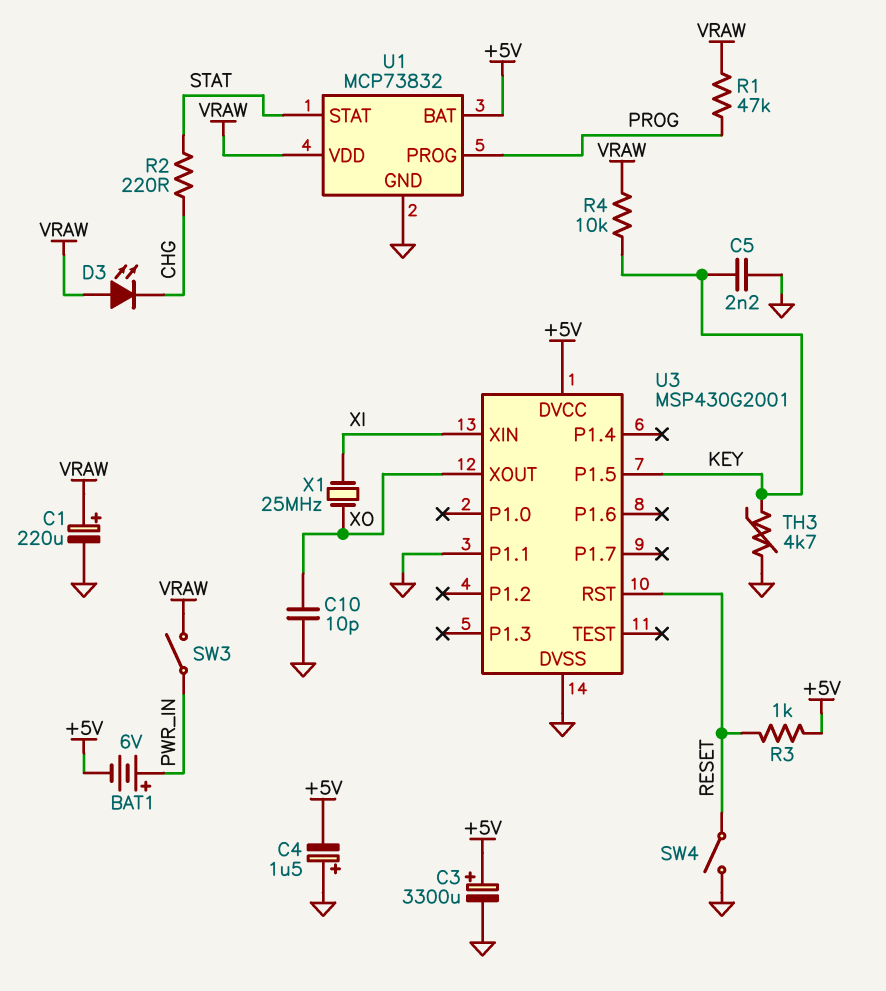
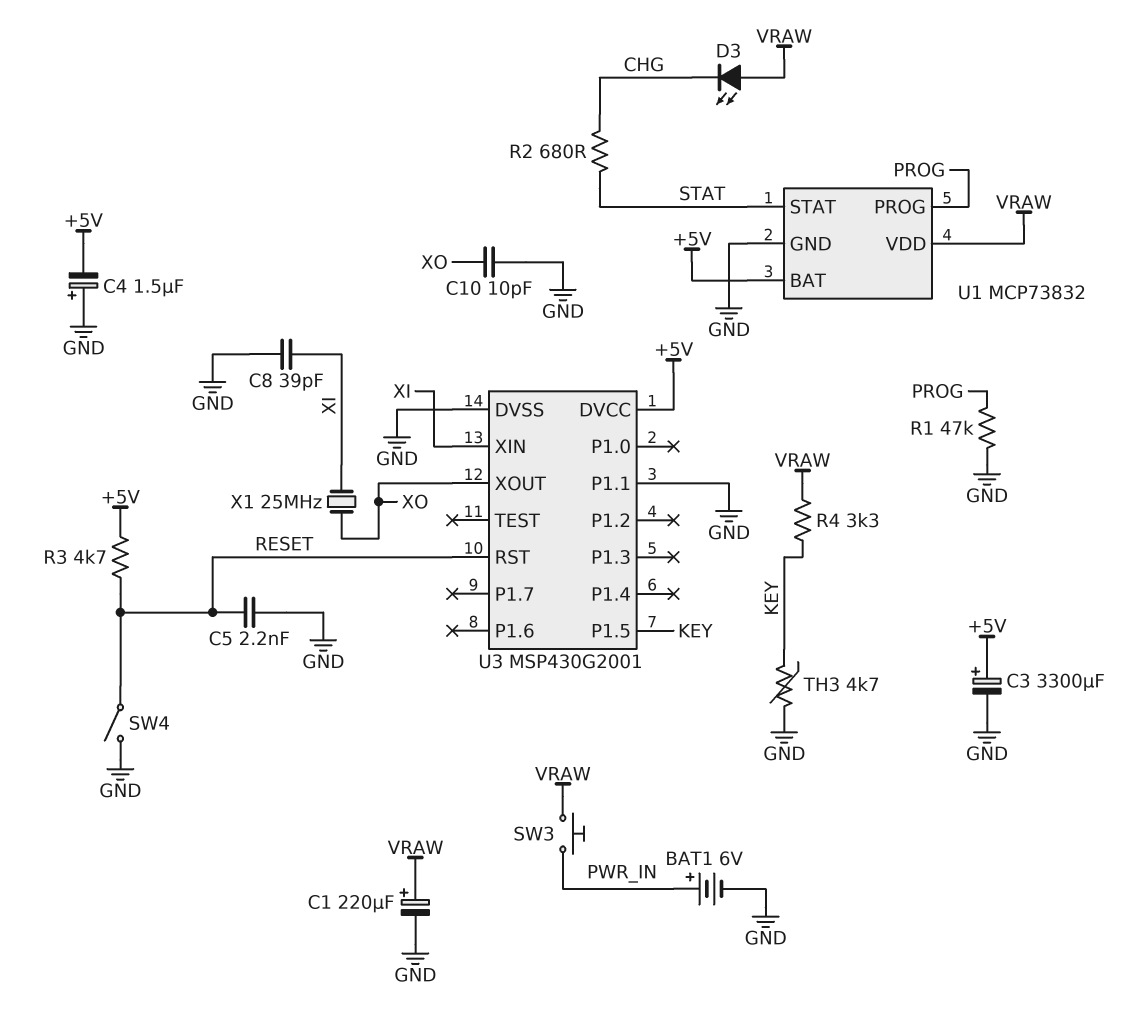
BAT1: 6V (plus PWR_IN, minus +5V) -> 6V (plus PWR_IN, minus GND)
C5: 2.2nF (GND, KEY) -> 2.2nF (GND, RESET)
C8: none -> 39pF (GND, XI)
R1: 47k (PROG, VRAW) -> 47k (GND, PROG)
R2: 220 (CHG, STAT) -> 680 (CHG, STAT)
R3: 1k (+5V, RESET) -> 4.7k (+5V, RESET)
R4: 10k (KEY, VRAW) -> 3.3k (KEY, VRAW)
SW3: switch (PWR_IN, VRAW) -> button (PWR_IN, VRAW)

